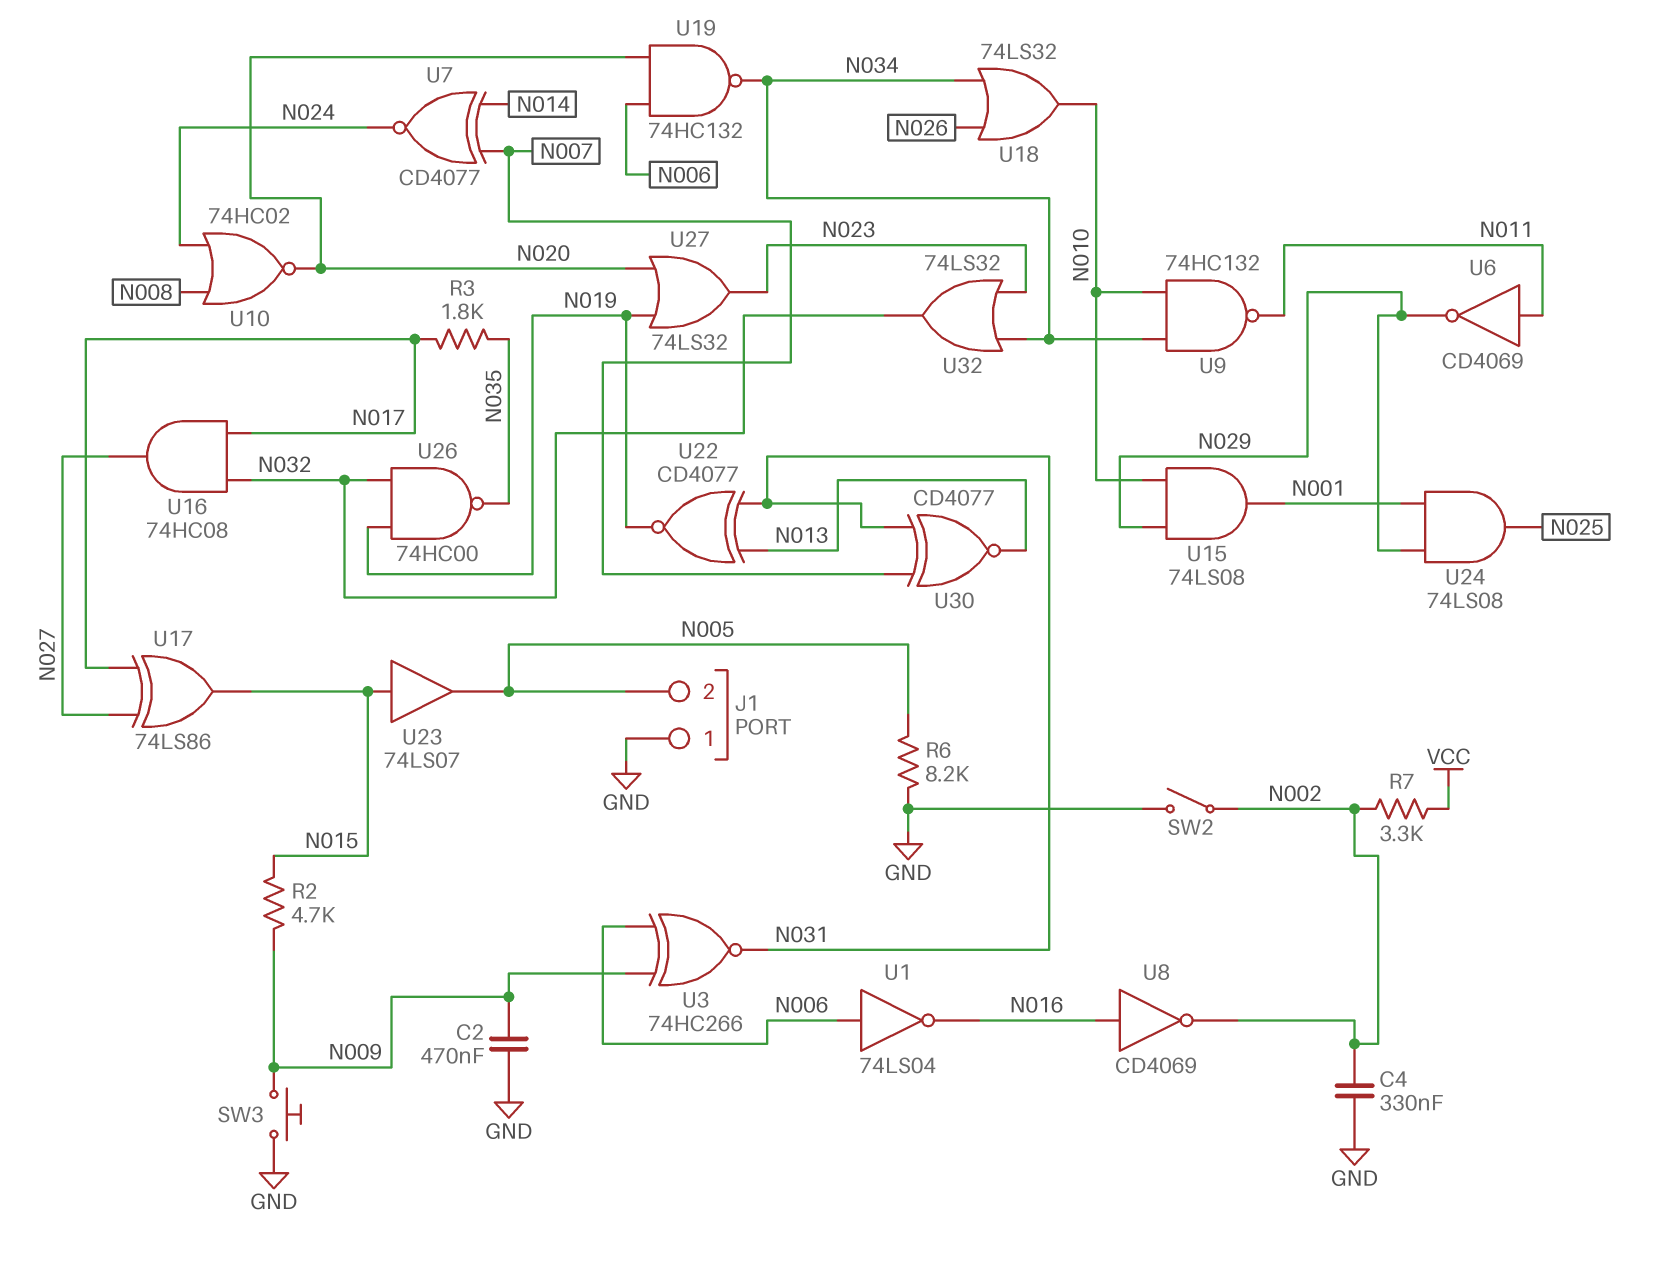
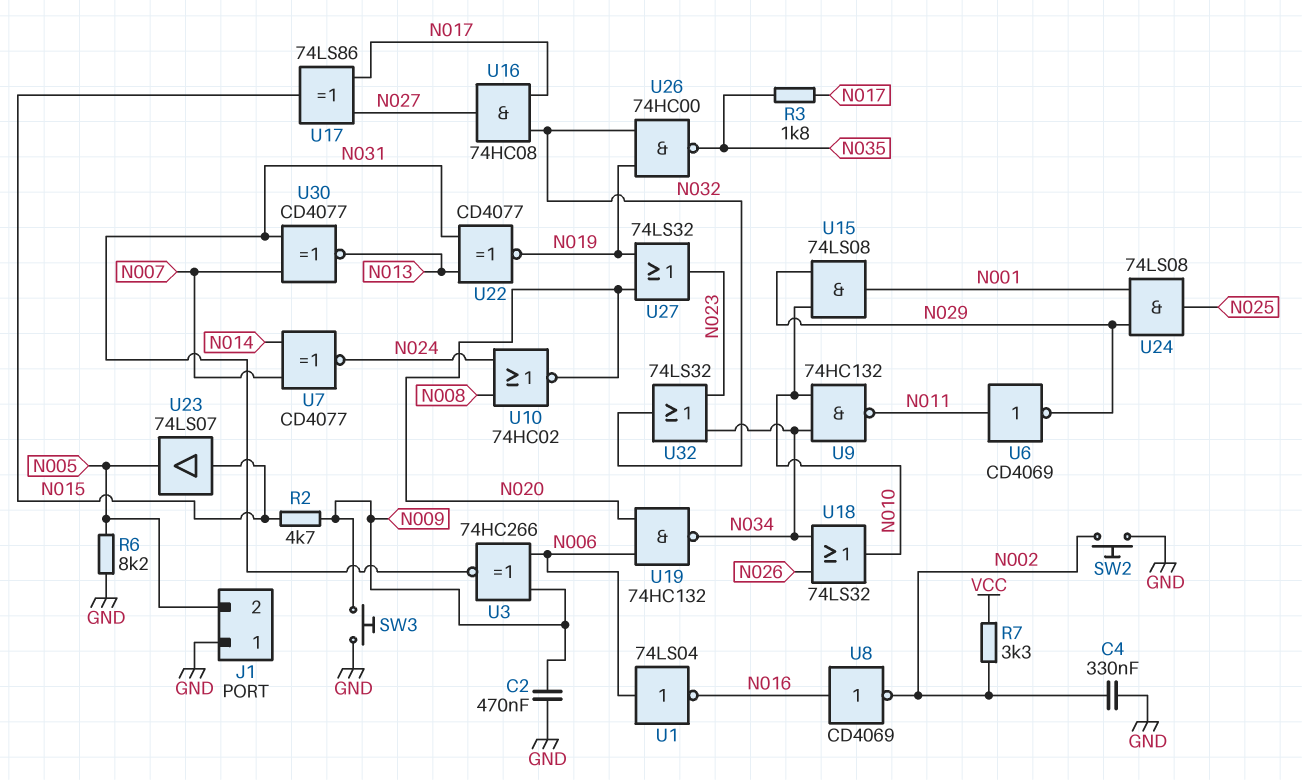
SW2: switch (GND, N002) -> button (GND, N002)

